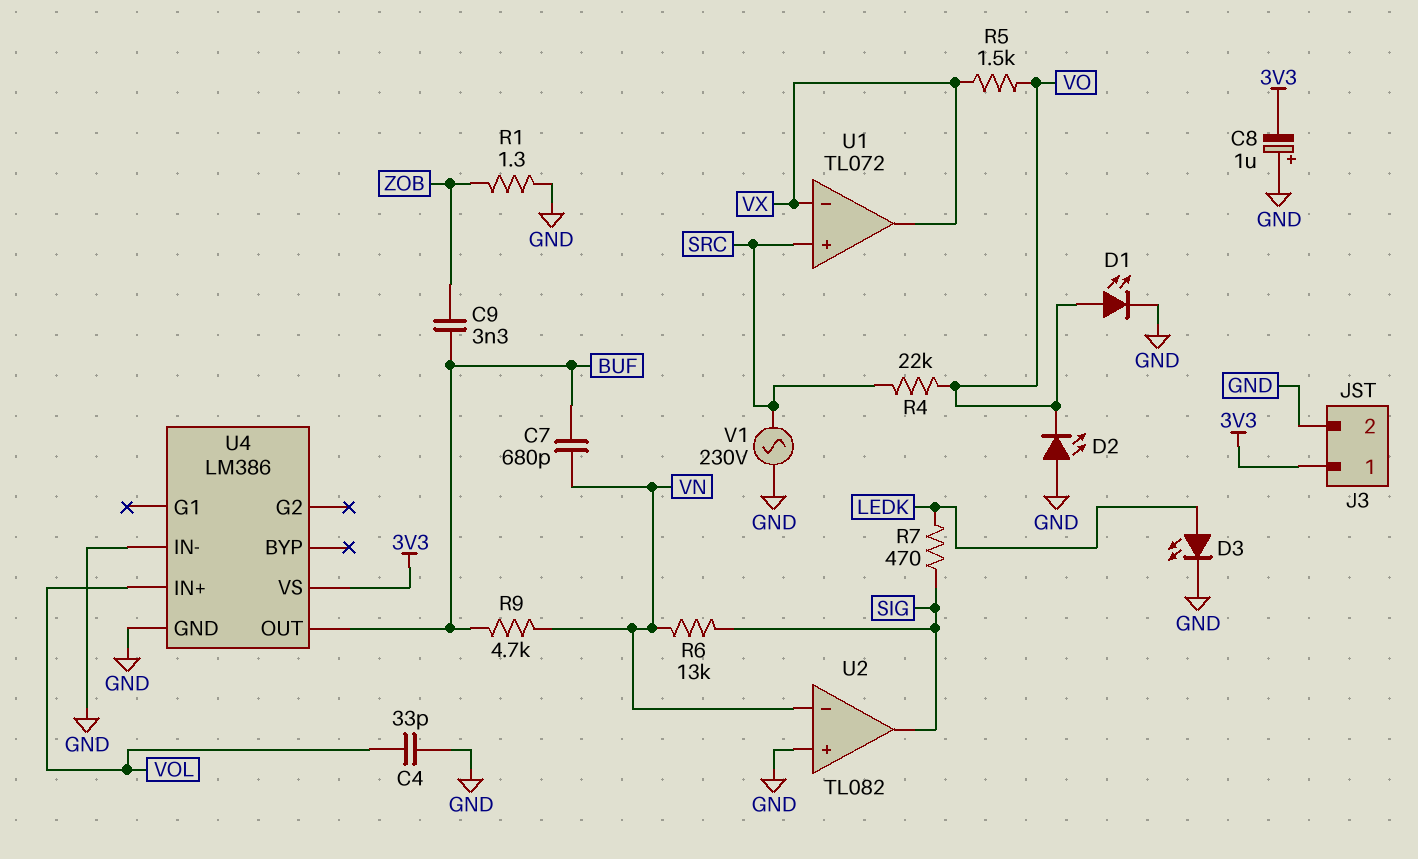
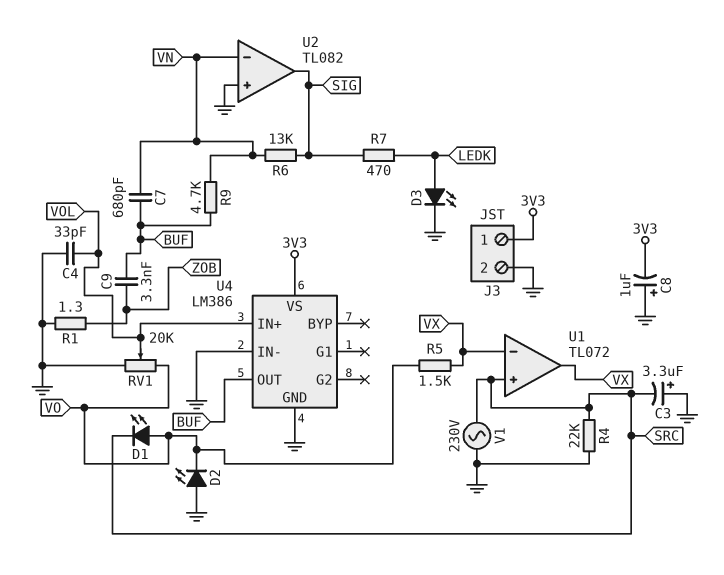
C3: none -> 3.3uF (plus GND, minus SRC)
D1: LED (A VO, K GND) -> LED (A VO, K SRC)
R4: 22k (SRC, VO) -> 22k (GND, SRC)
RV1: none -> 20k (GND, VO, wiper VOL)

